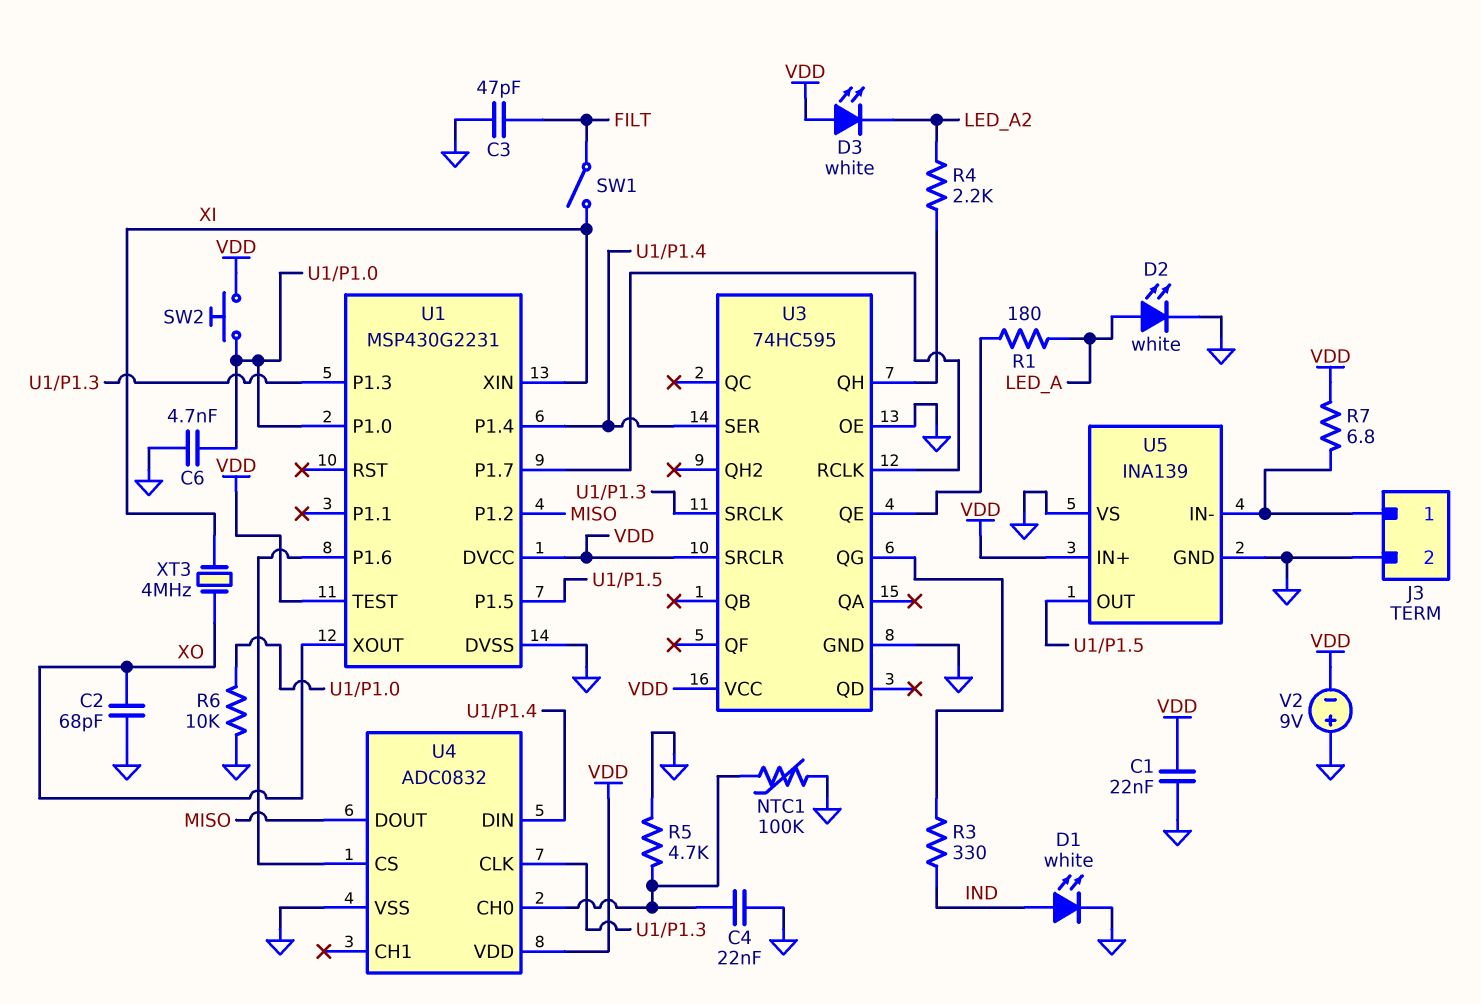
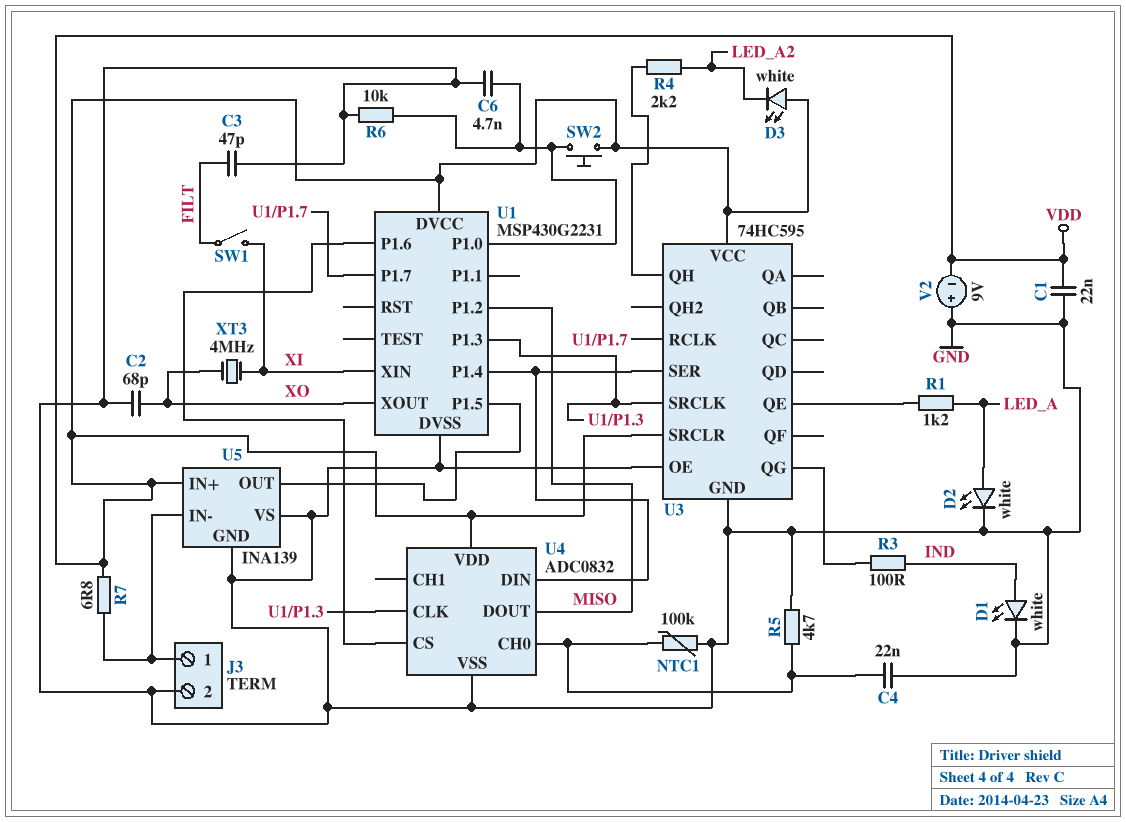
R1: 180 (LED_A, U3/QE) -> 1.2k (LED_A, U3/QE)
R3: 330 (IND, U3/QG) -> 100 (IND, U3/QG)
U1 pin TEST: VDD -> none

